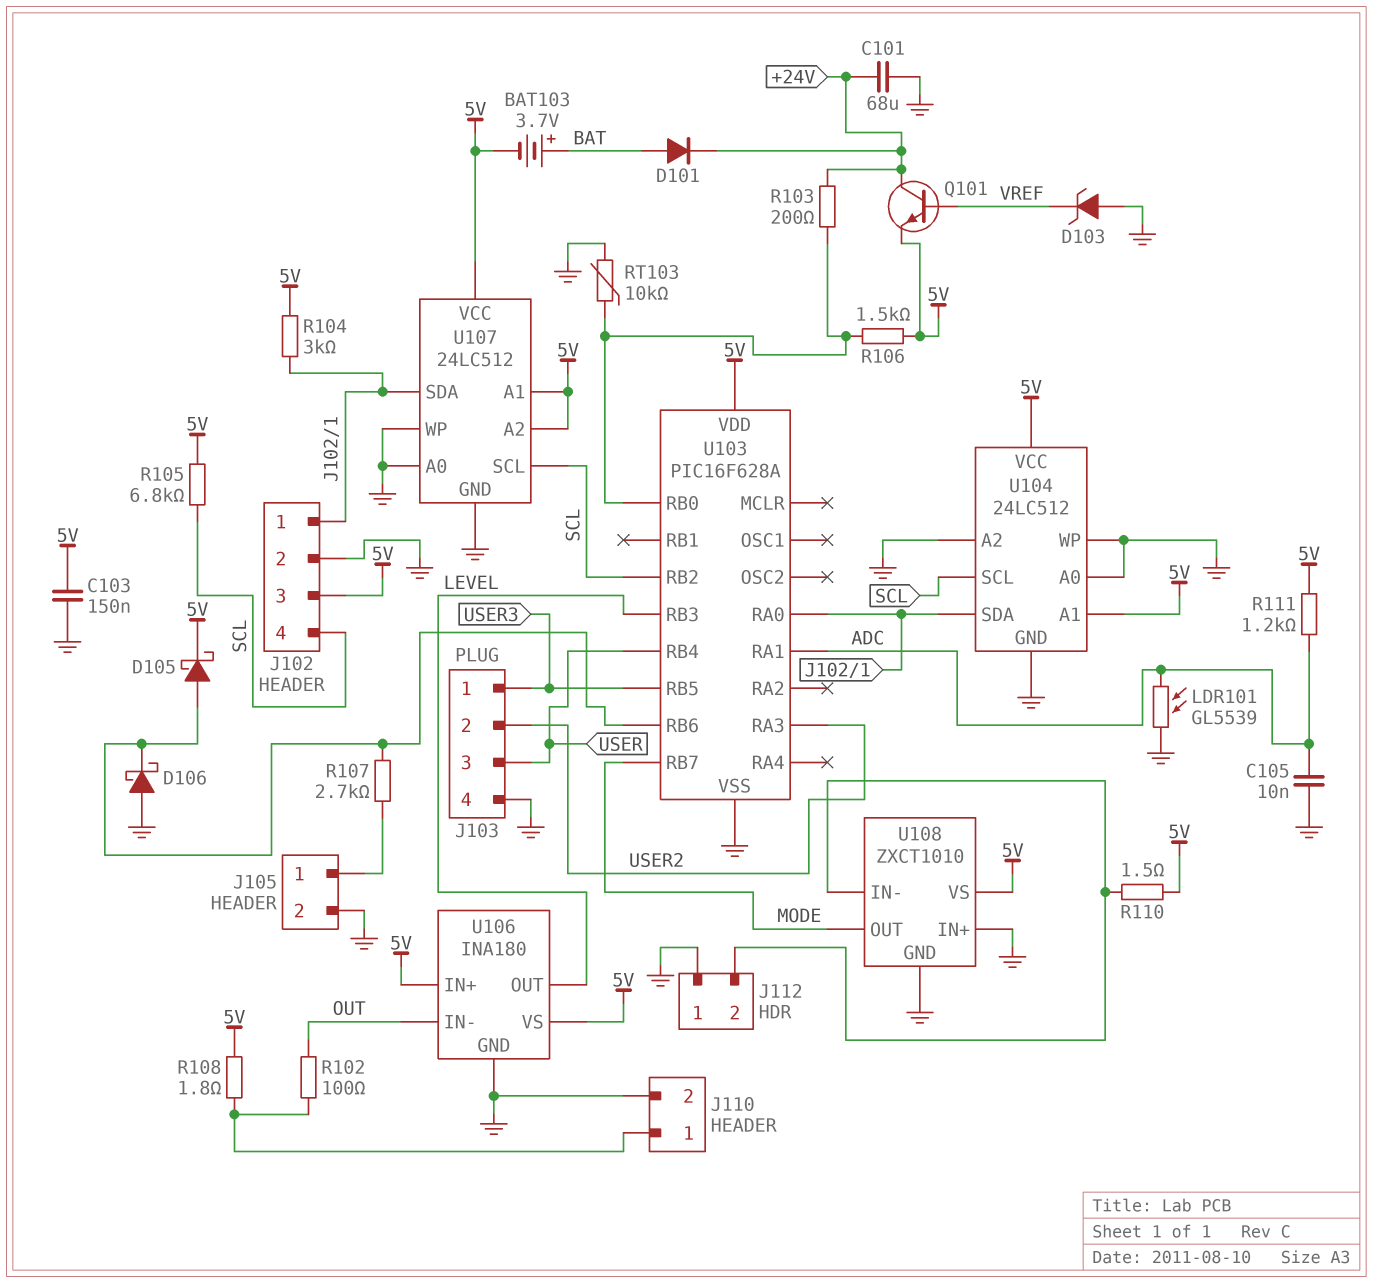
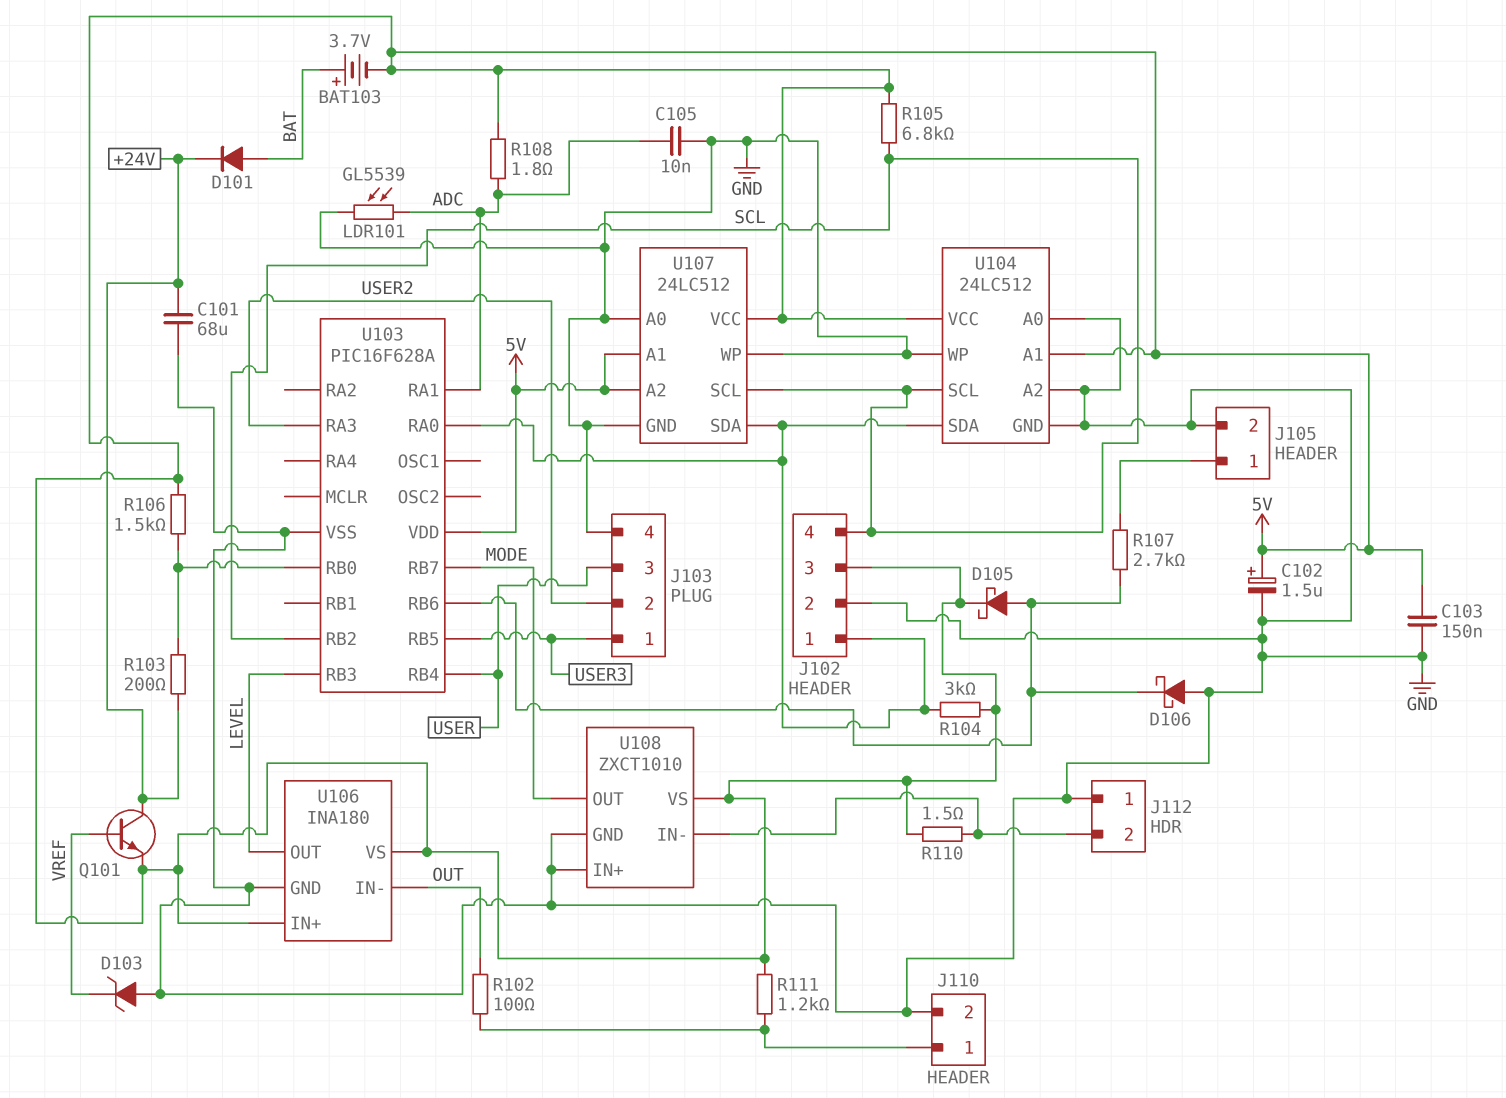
C102: none -> 1.5uF (plus 5V, minus GND)
R108: 1.8 (5V, J110/1) -> 1.8 (5V, ADC)
R111: 1.2k (5V, ADC) -> 1.2k (5V, J110/1)
RT103: 10k (GND, U103/RB0) -> none

